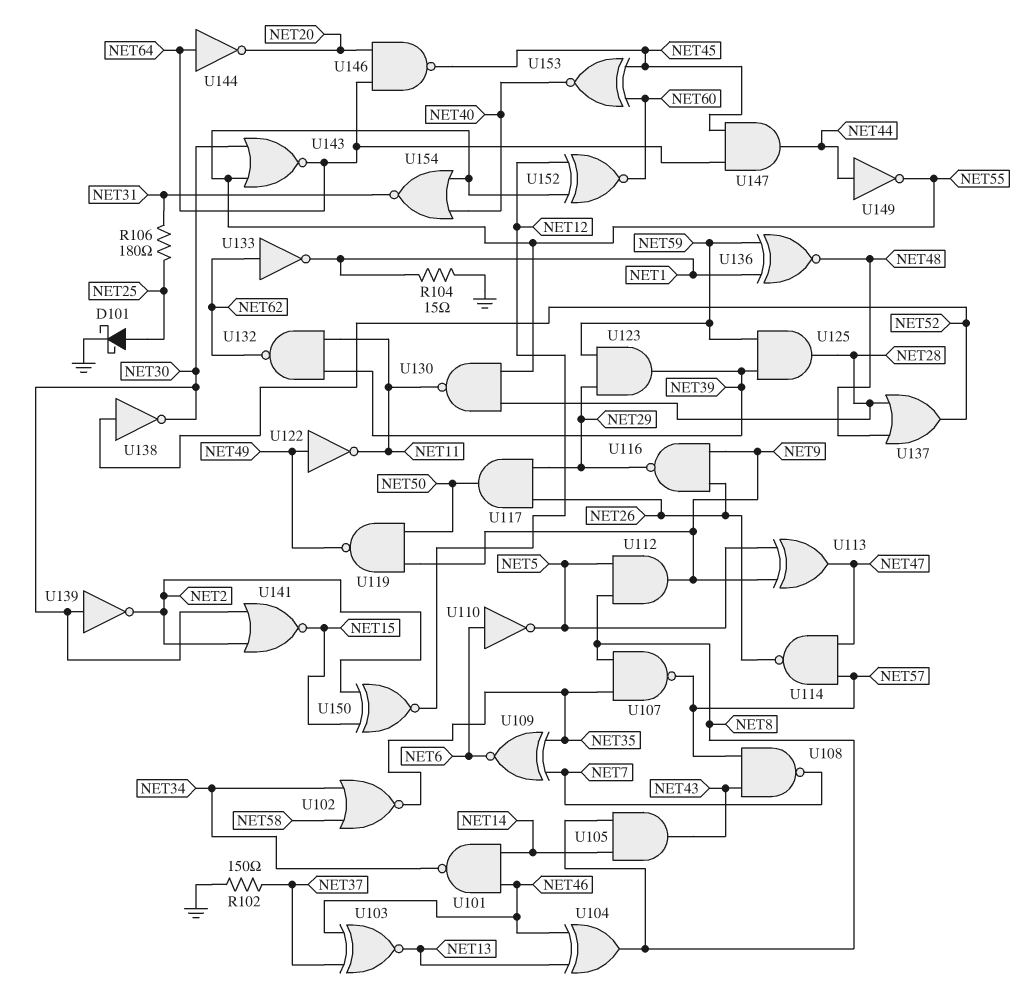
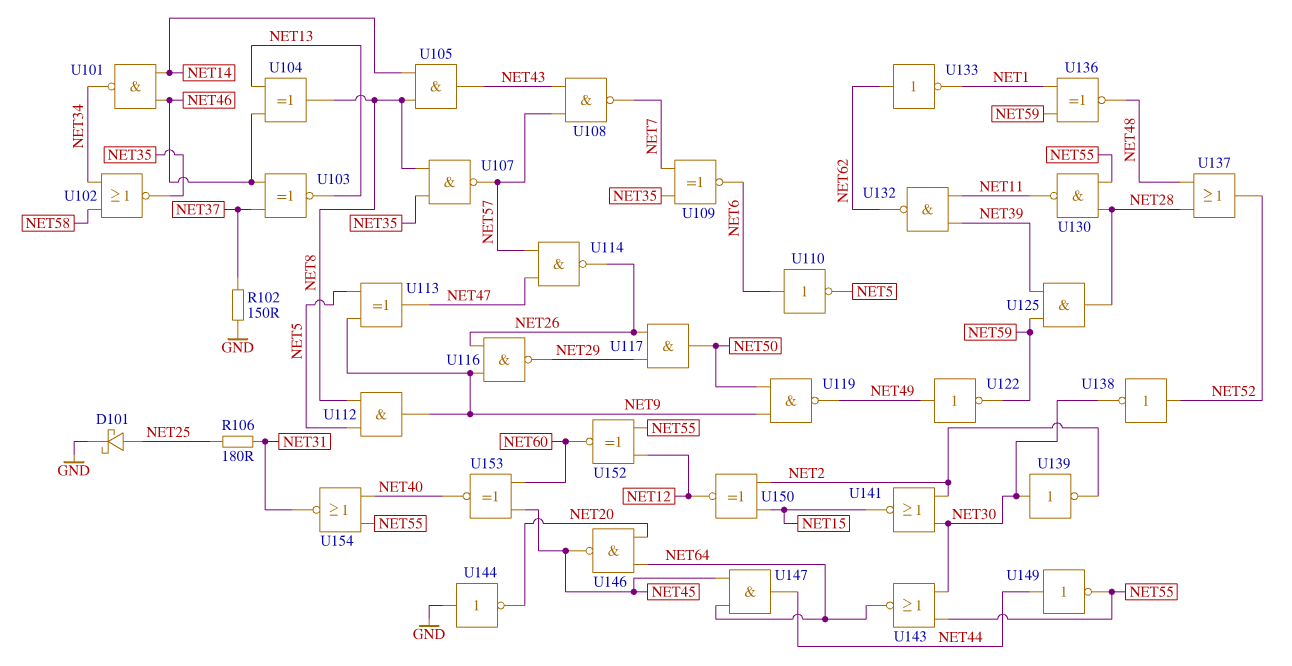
R104: 15 (GND, NET1) -> none
U122: NOT (in NET49, out NET11) -> NOT (in NET49, out NET59)
U123: AND (in NET29, in NET59, out NET39) -> none
U144: NOT (in NET64, out NET20) -> NOT (in GND, out NET20)

